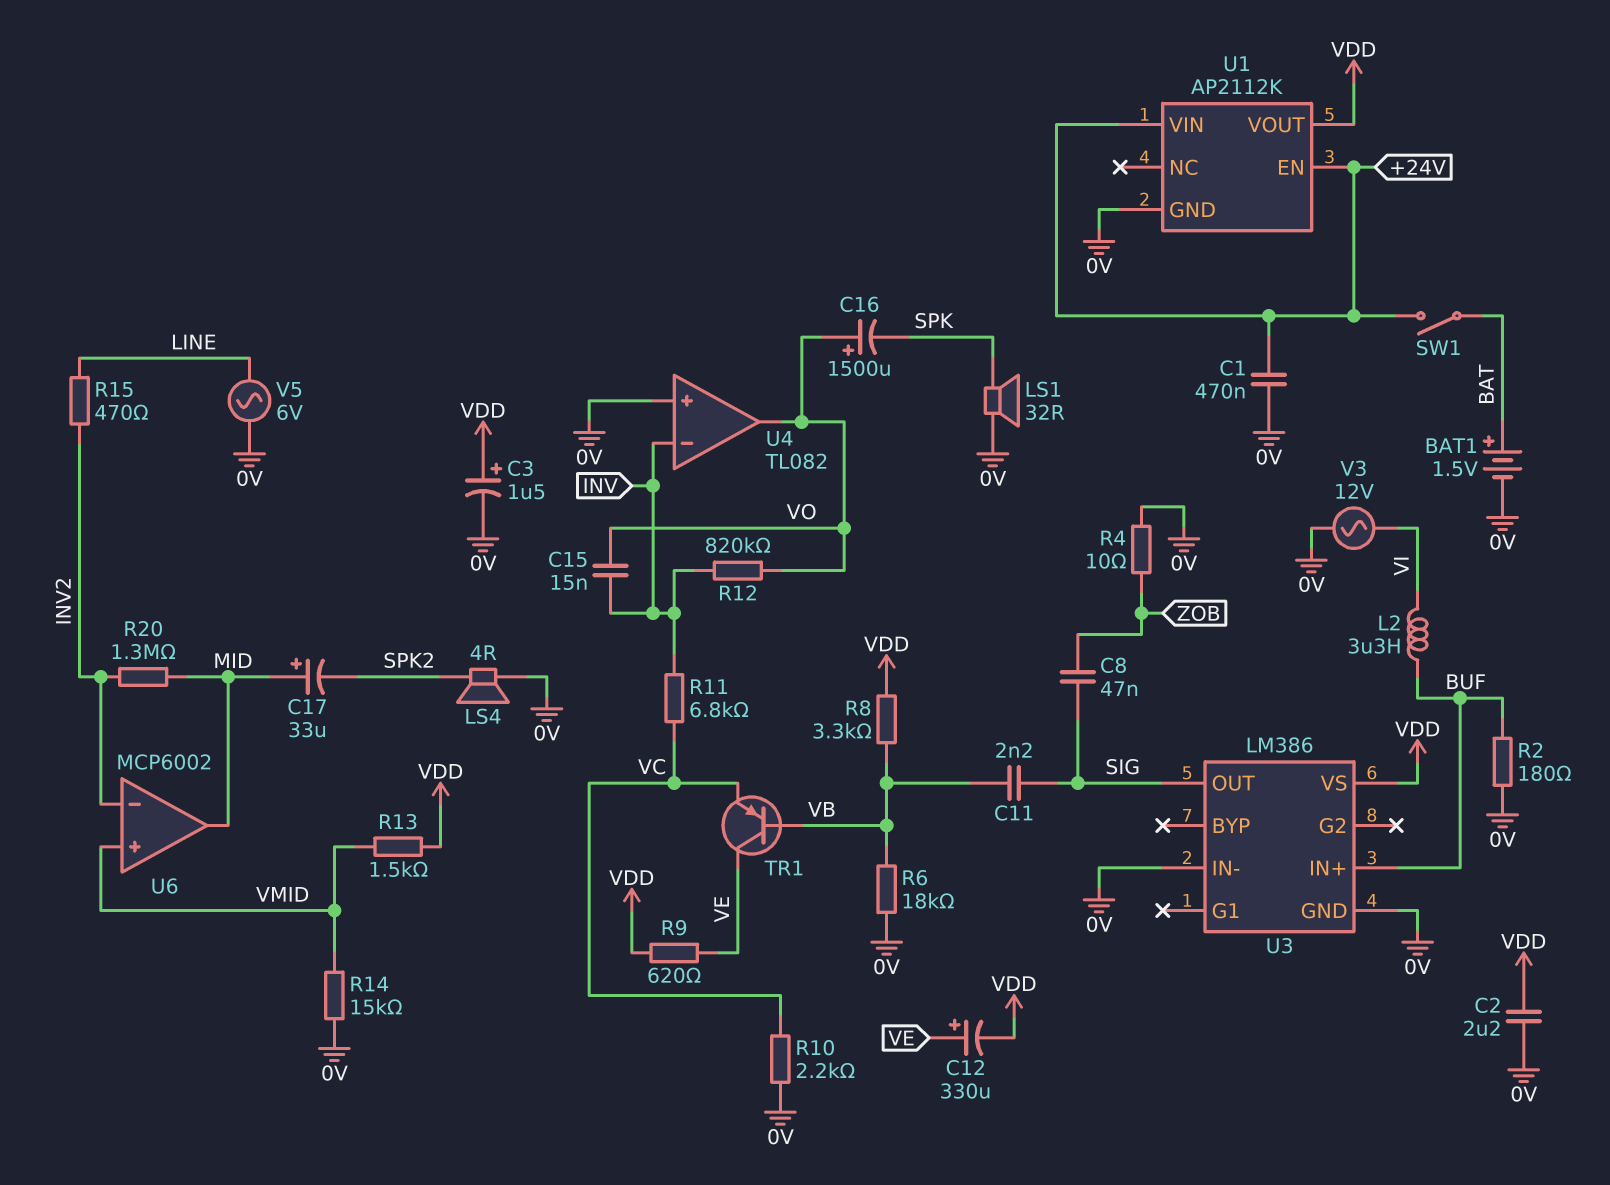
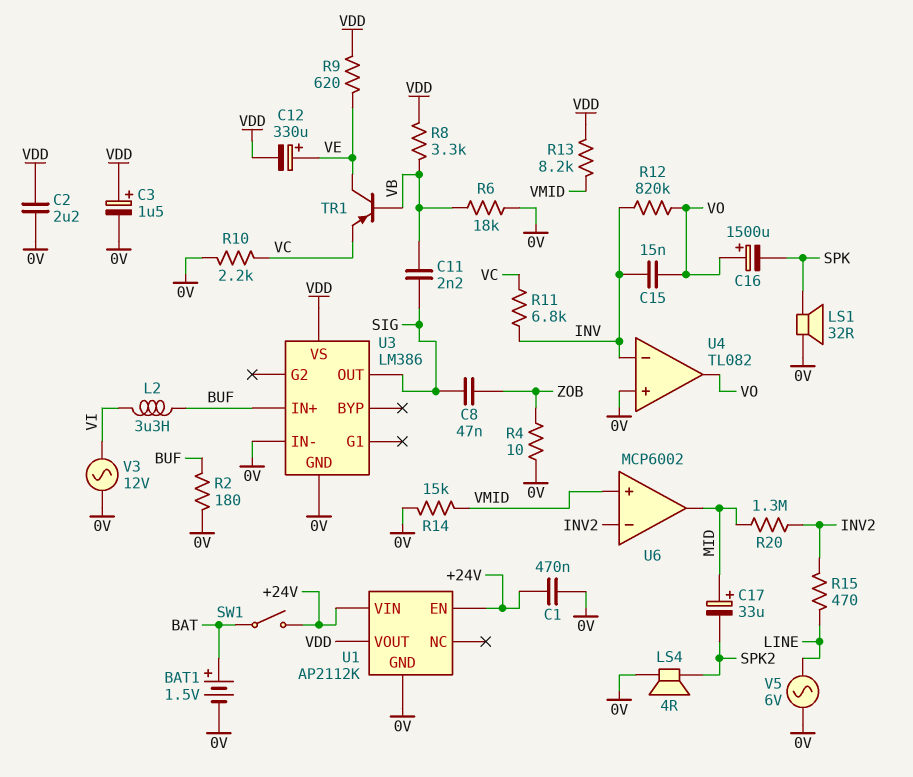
R13: 1.5k (VDD, VMID) -> 8.2k (VDD, VMID)

